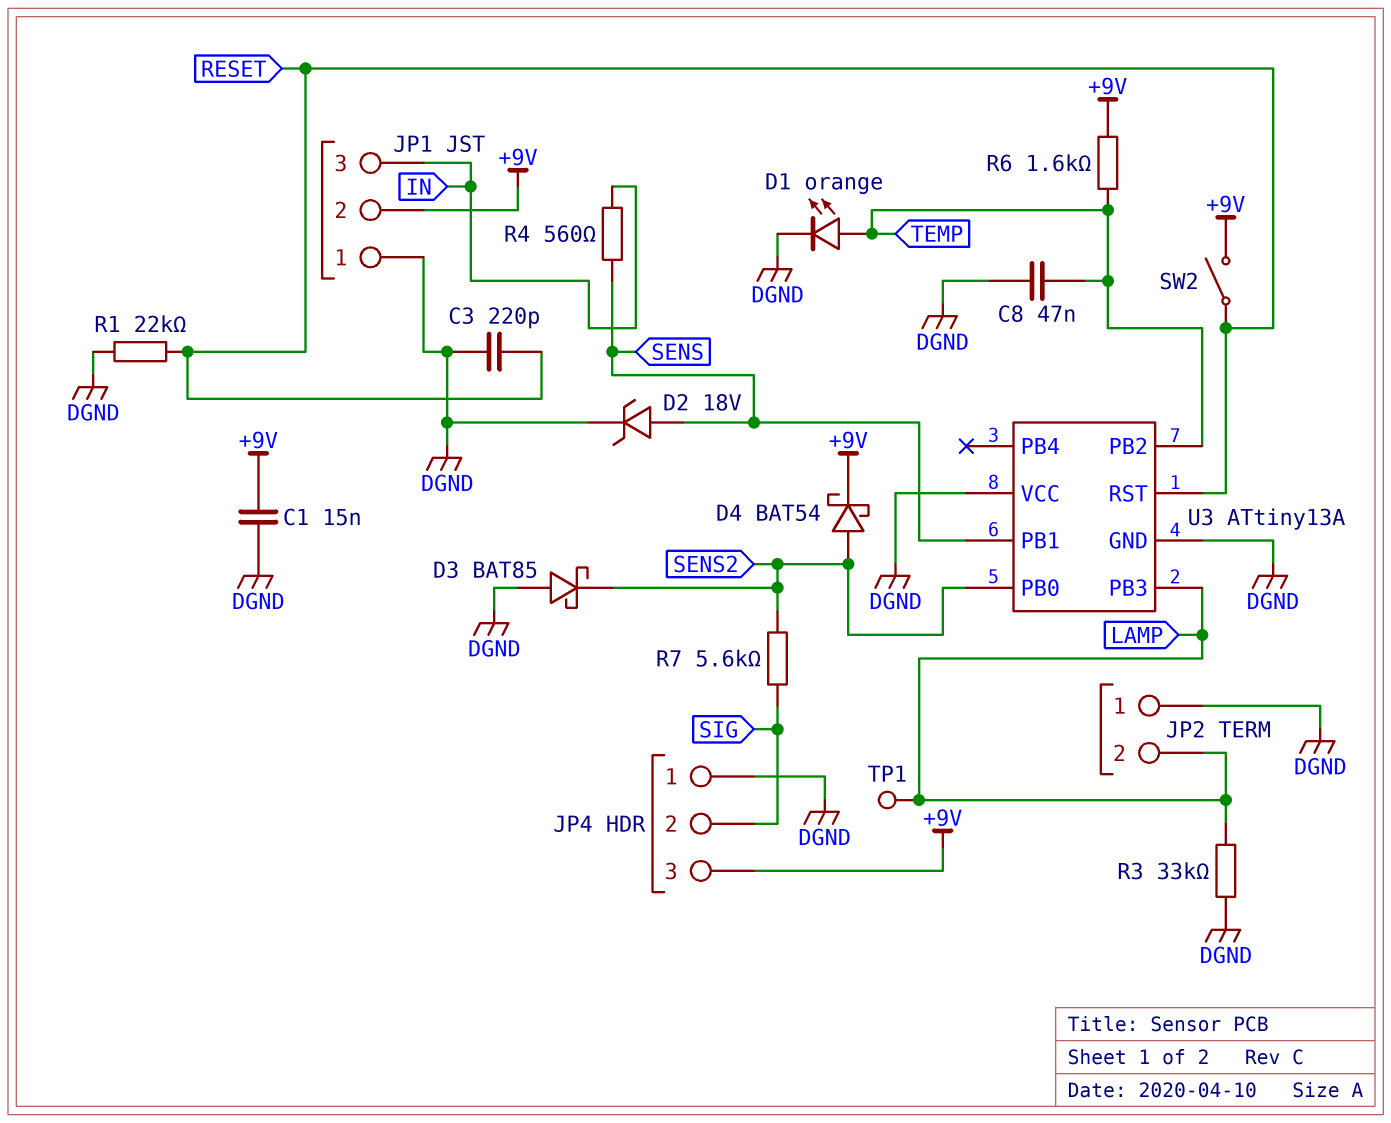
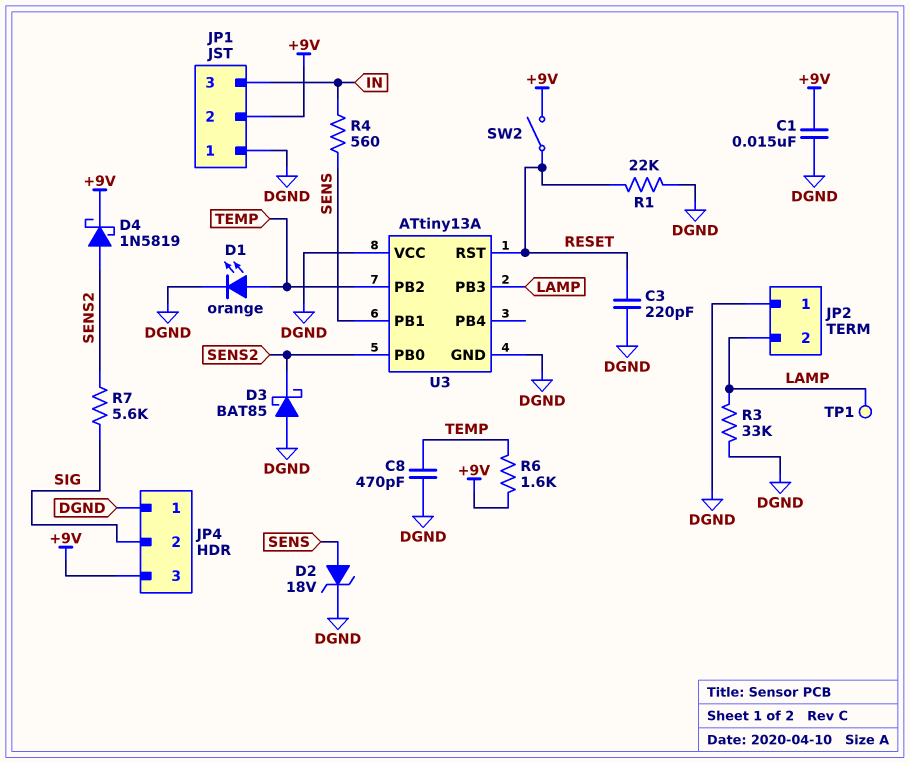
C8: 47nF (DGND, TEMP) -> 470pF (DGND, TEMP)
D4: schottky BAT54 (A SENS2, K +9V) -> schottky 1N5819 (A SENS2, K +9V)

